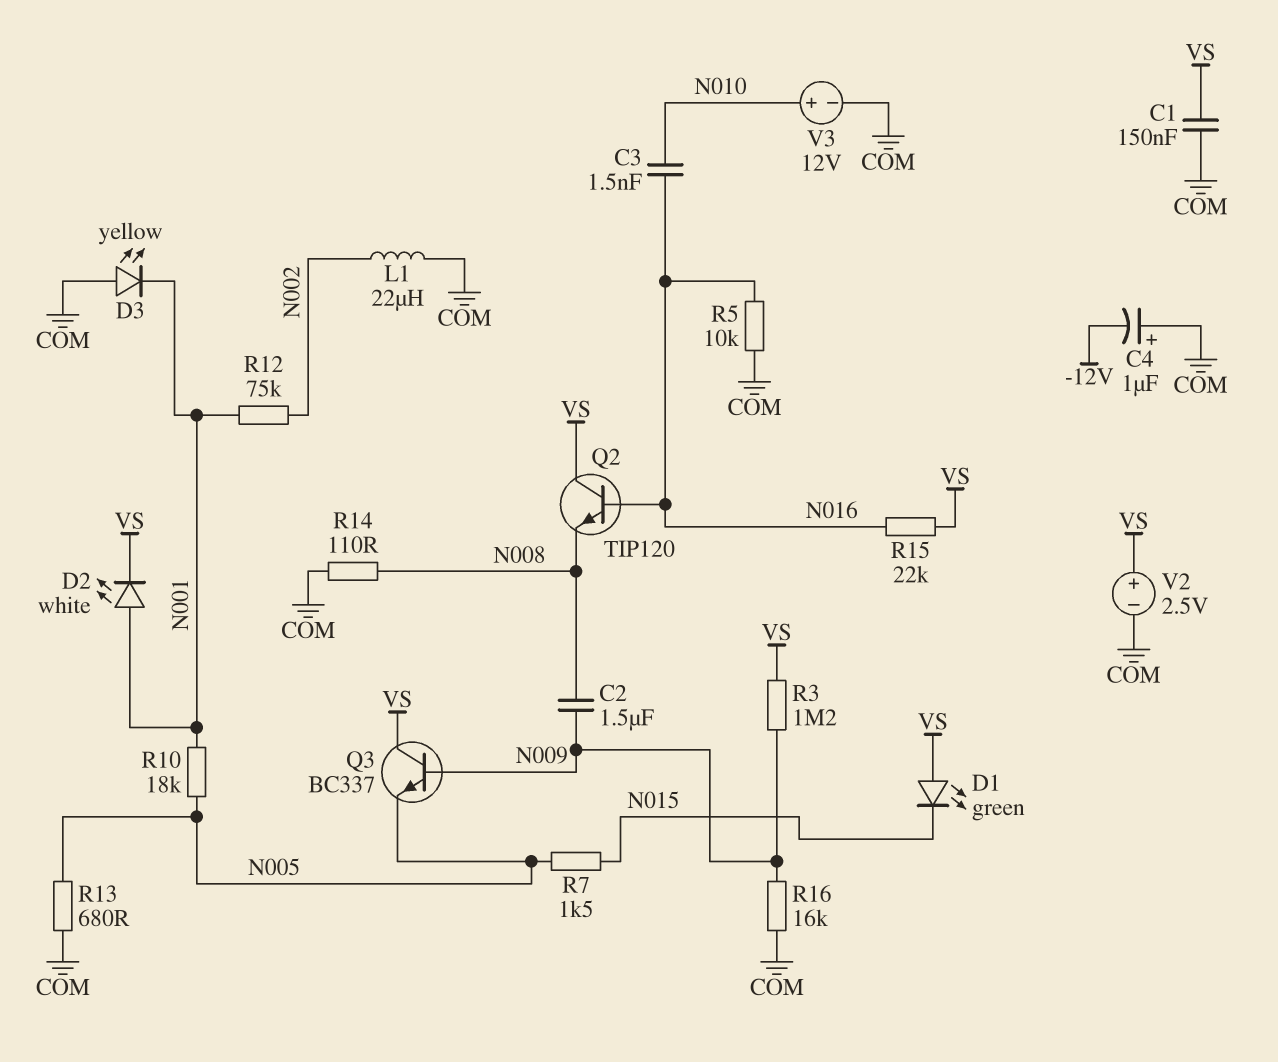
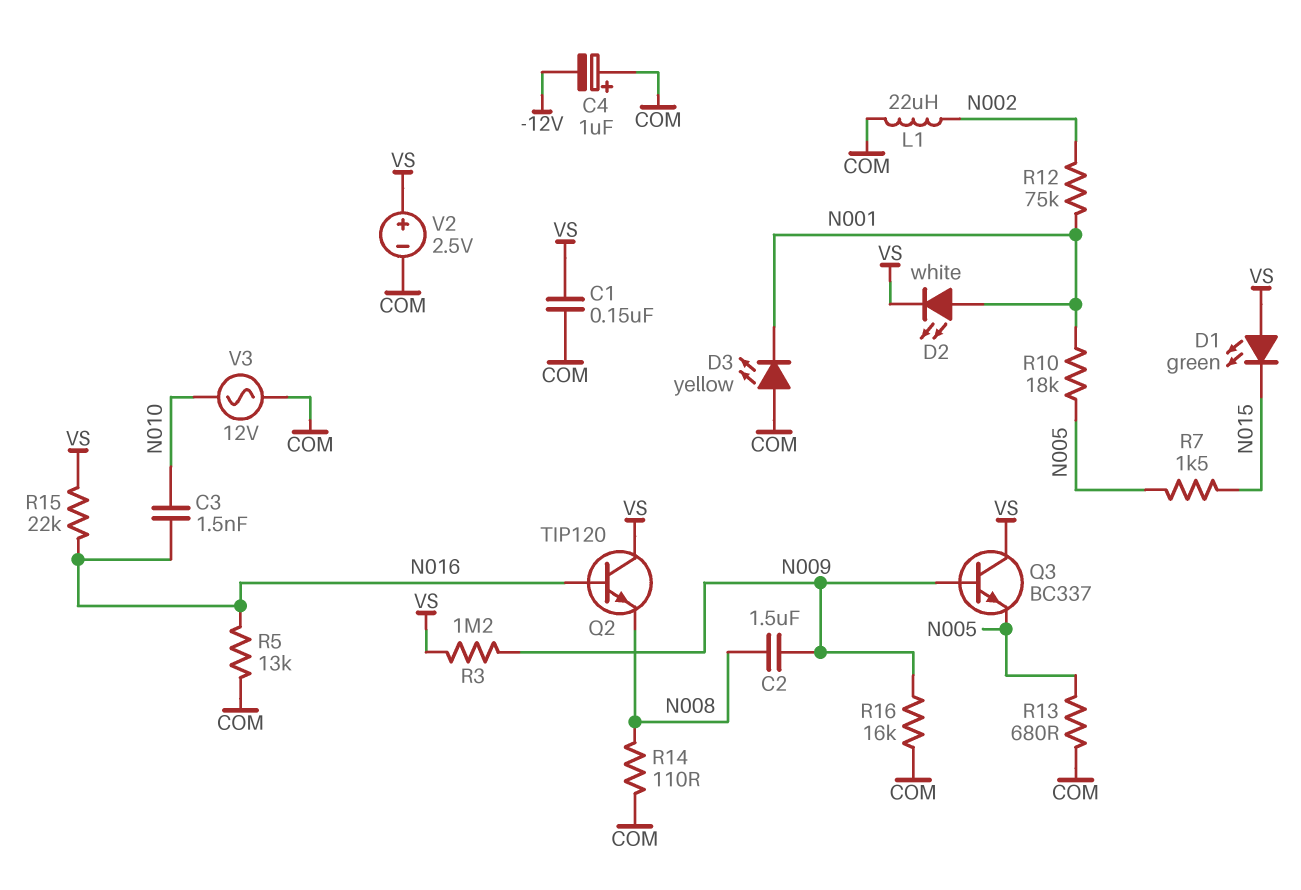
R5: 10k (COM, N016) -> 13k (COM, N016)
V3: 12V (plus N010, minus COM) -> AC 12V (COM, N010)

